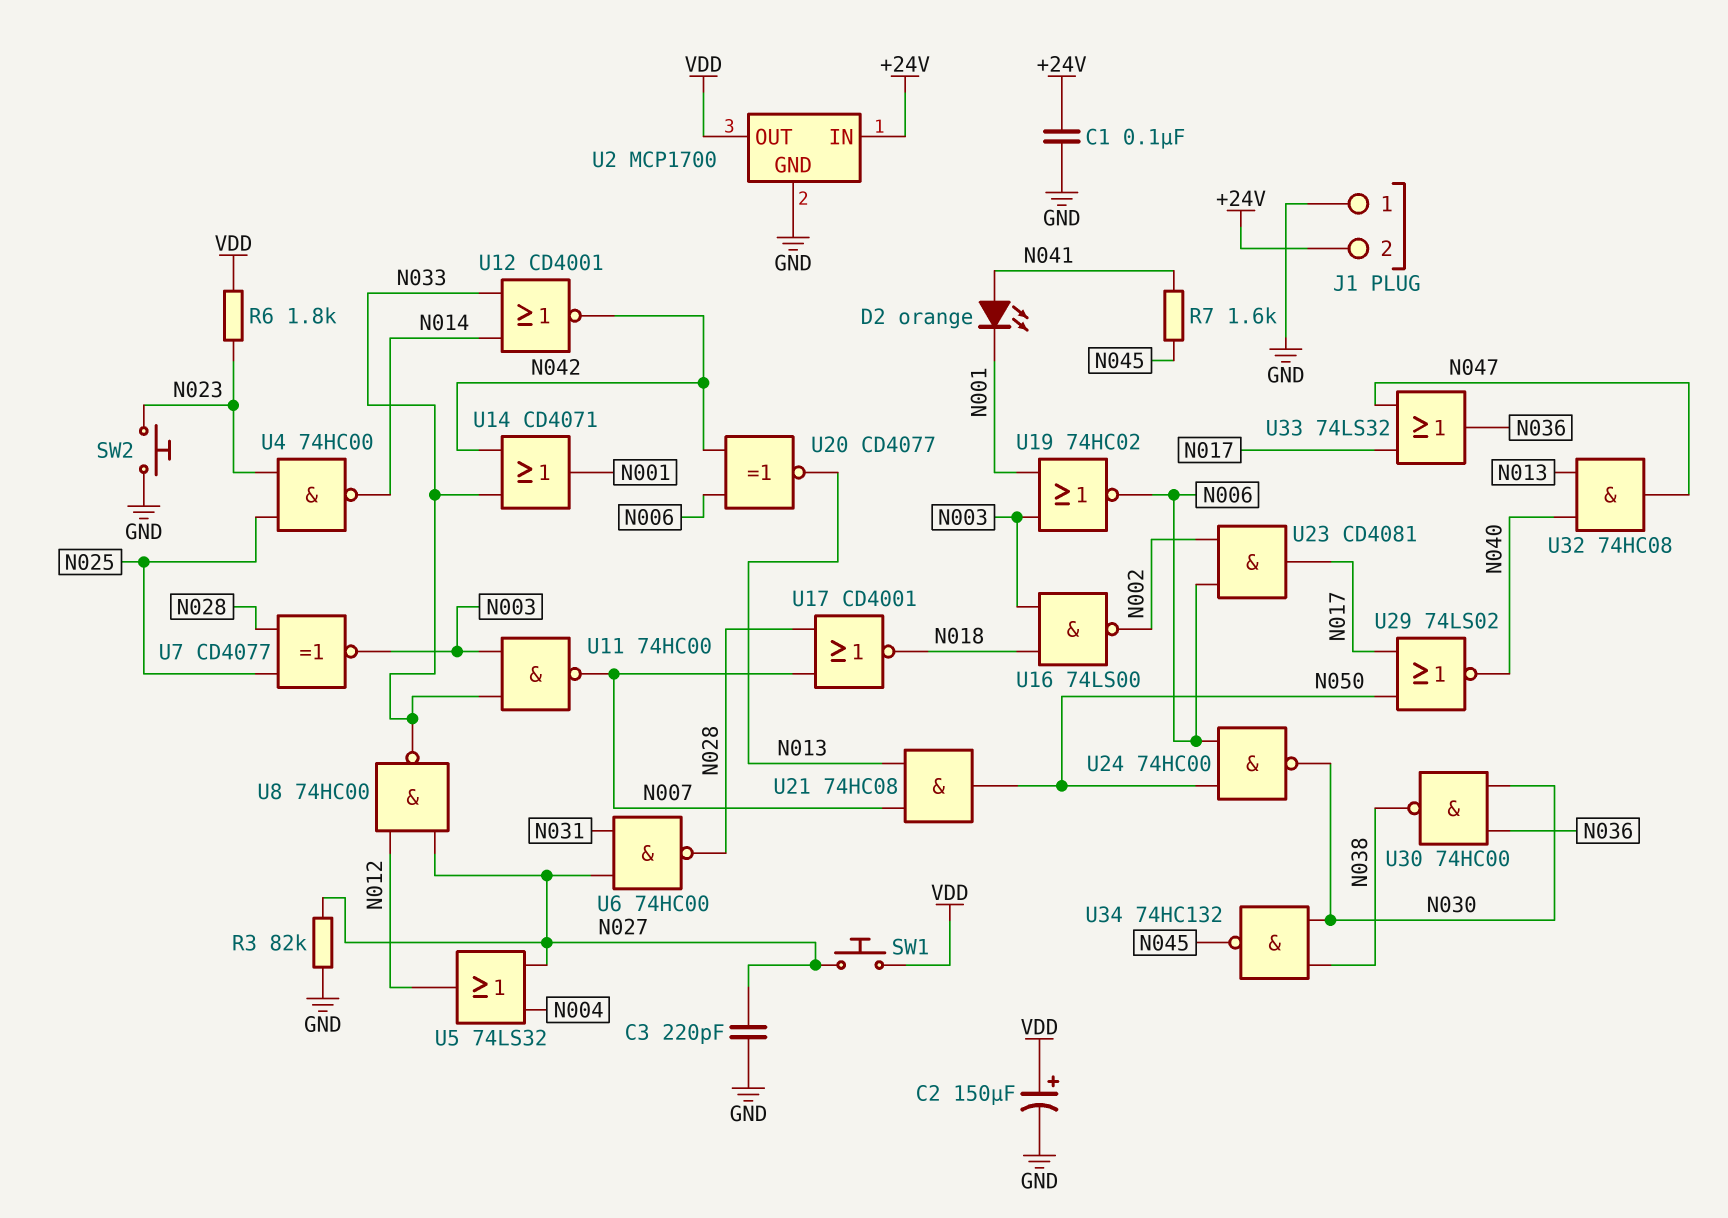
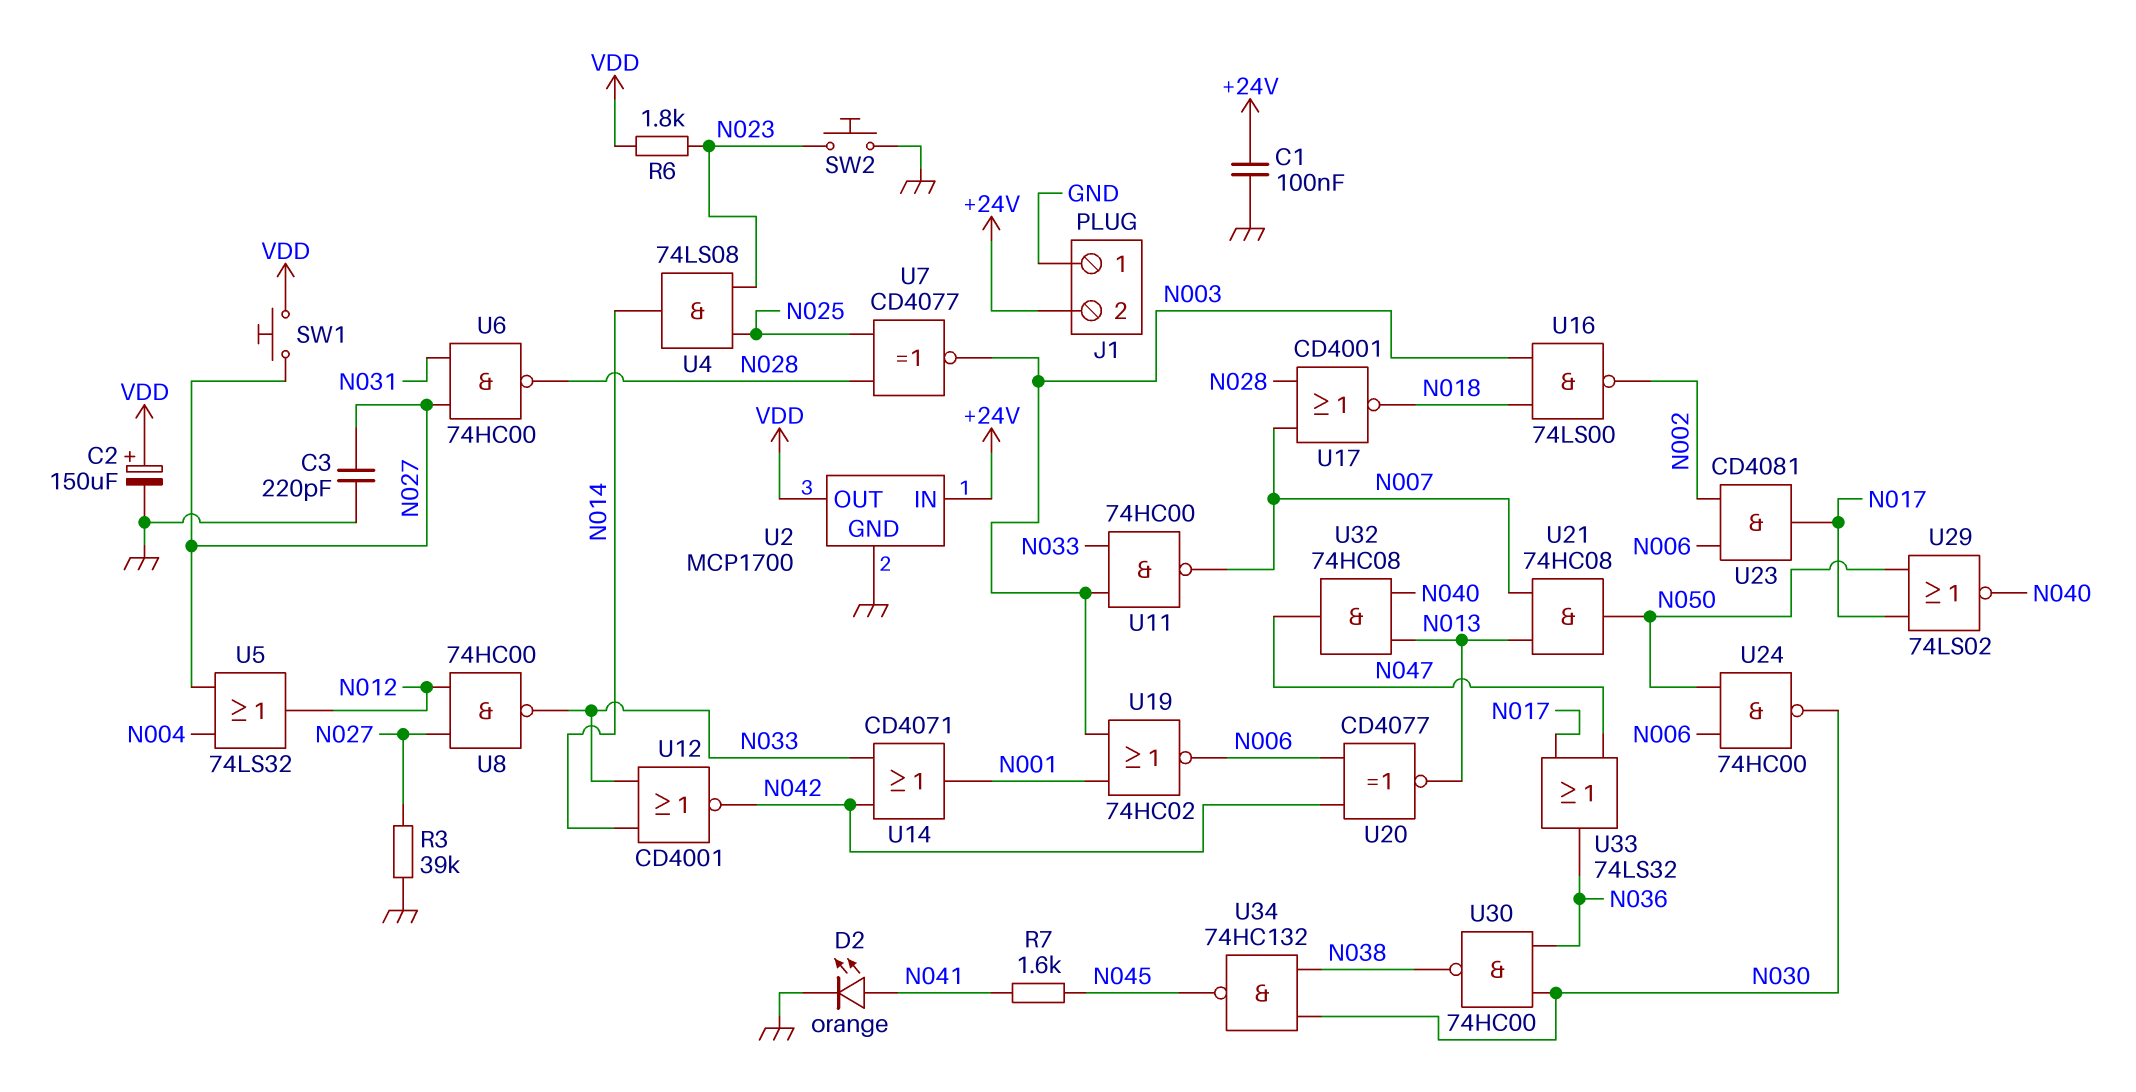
D2: LED orange (A N041, K N001) -> LED orange (A N041, K GND)
R3: 82k (GND, N027) -> 39k (GND, N027)
U4: NAND 74HC00 (in N023, in N025, out N014) -> AND 74LS08 (in N023, in N025, out N014)

